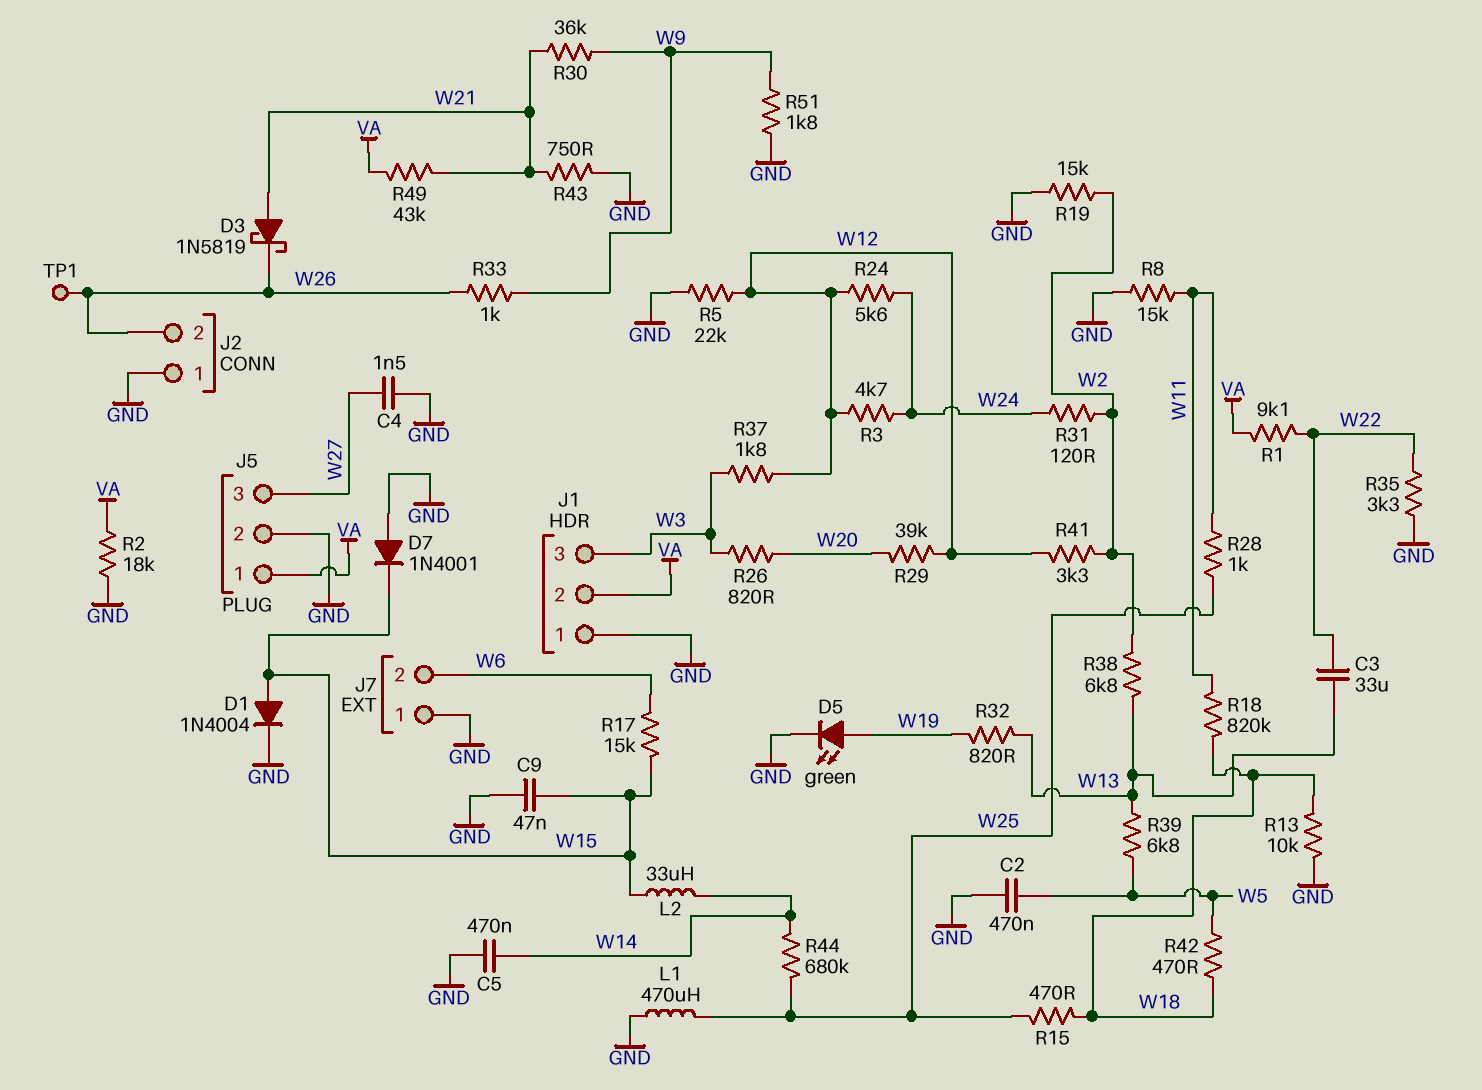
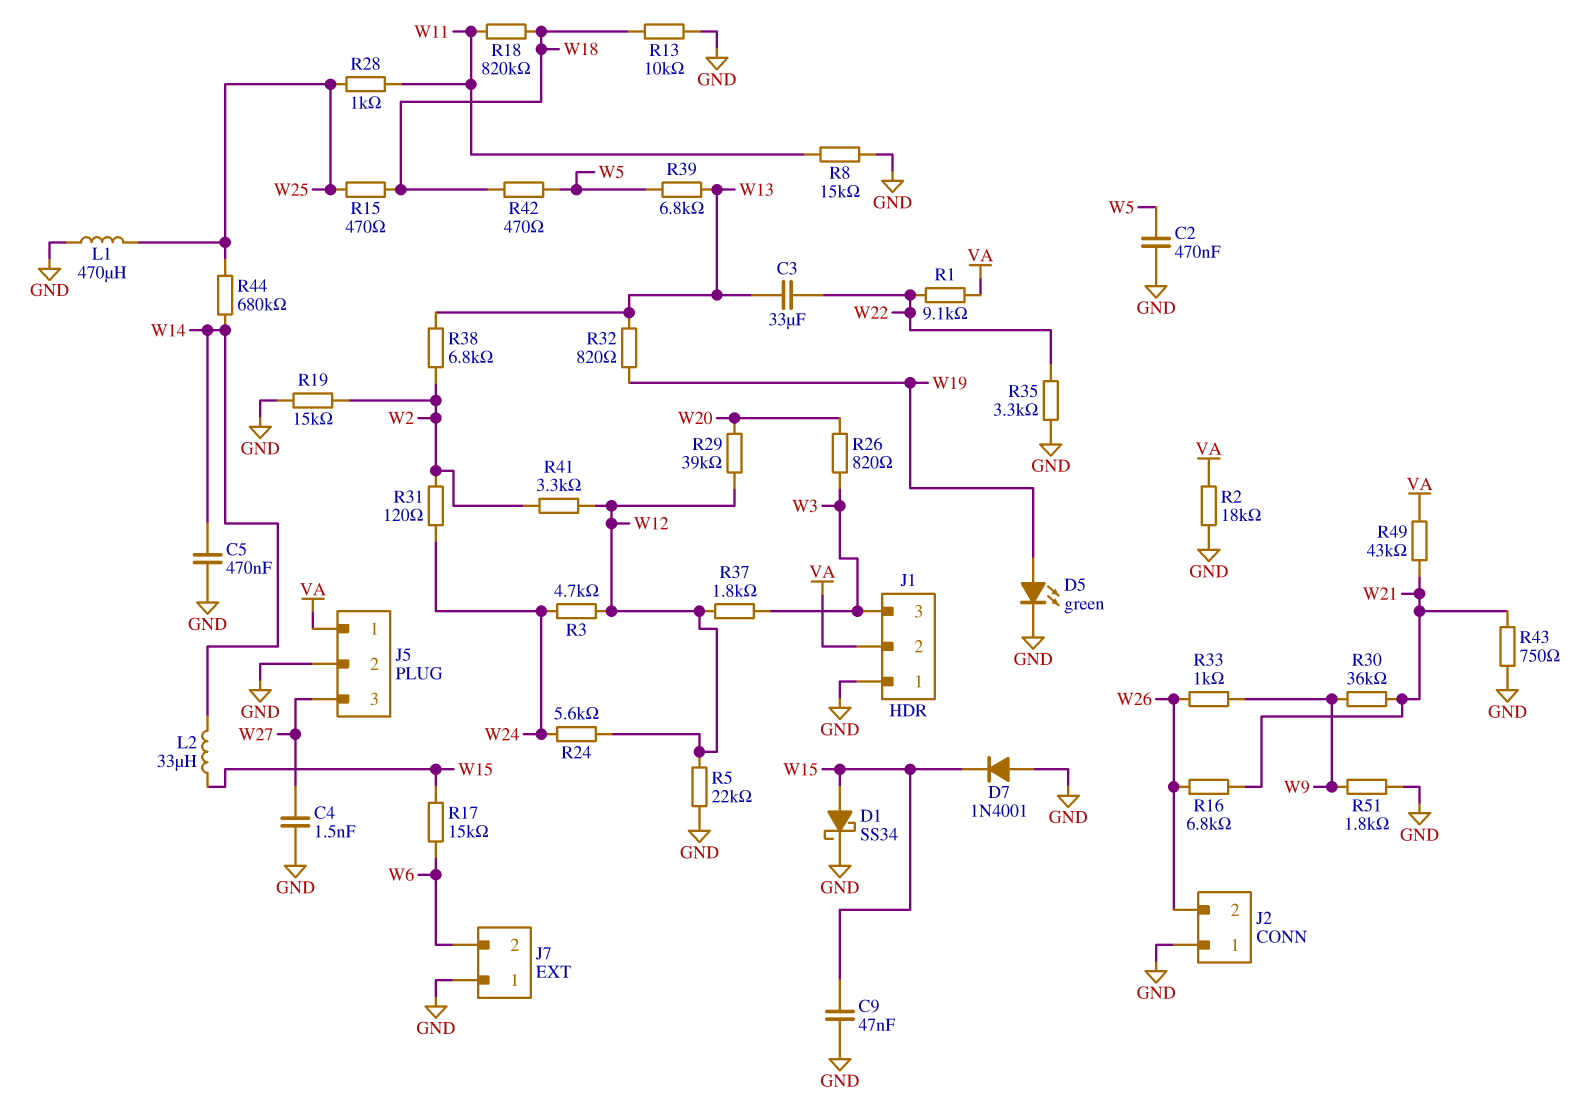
D1: diode 1N4004 (A W15, K GND) -> schottky SS34 (A W15, K GND)
D3: schottky 1N5819 (A W21, K W26) -> none
R16: none -> 6.8k (W21, W26)
TP1: test point (W26) -> none

